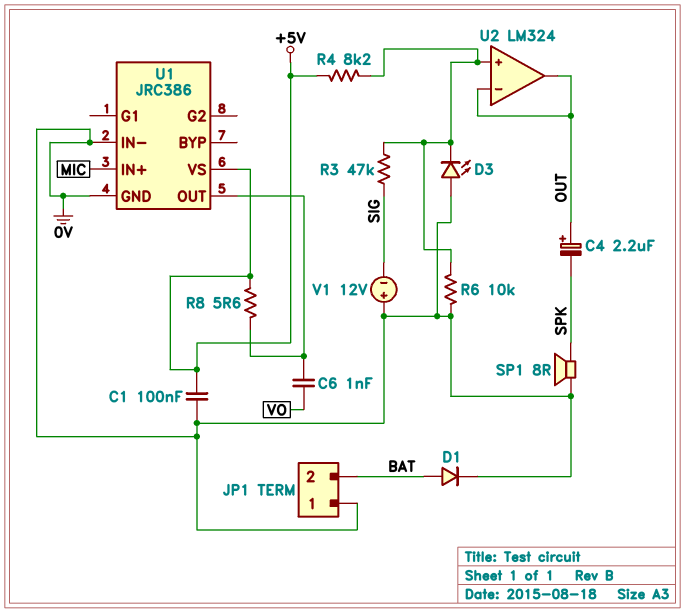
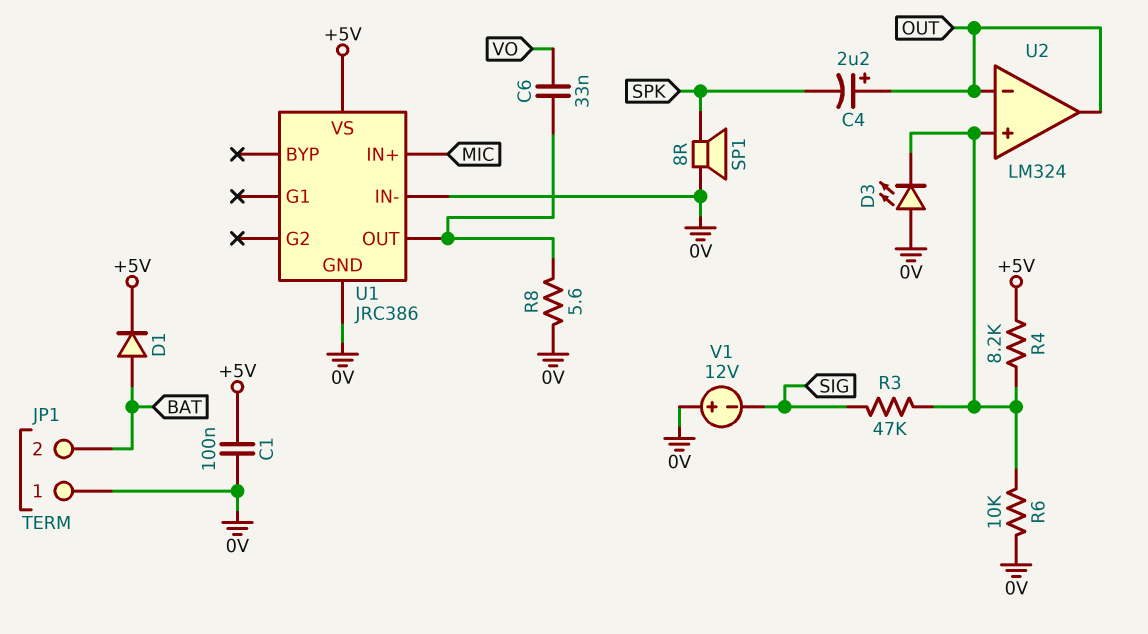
C6: 1nF (U1/OUT, VO) -> 33nF (U1/OUT, VO)
D1: diode (A BAT, K 0V) -> diode (A BAT, K +5V)
R8: 5.6 (+5V, U1/OUT) -> 5.6 (0V, U1/OUT)

